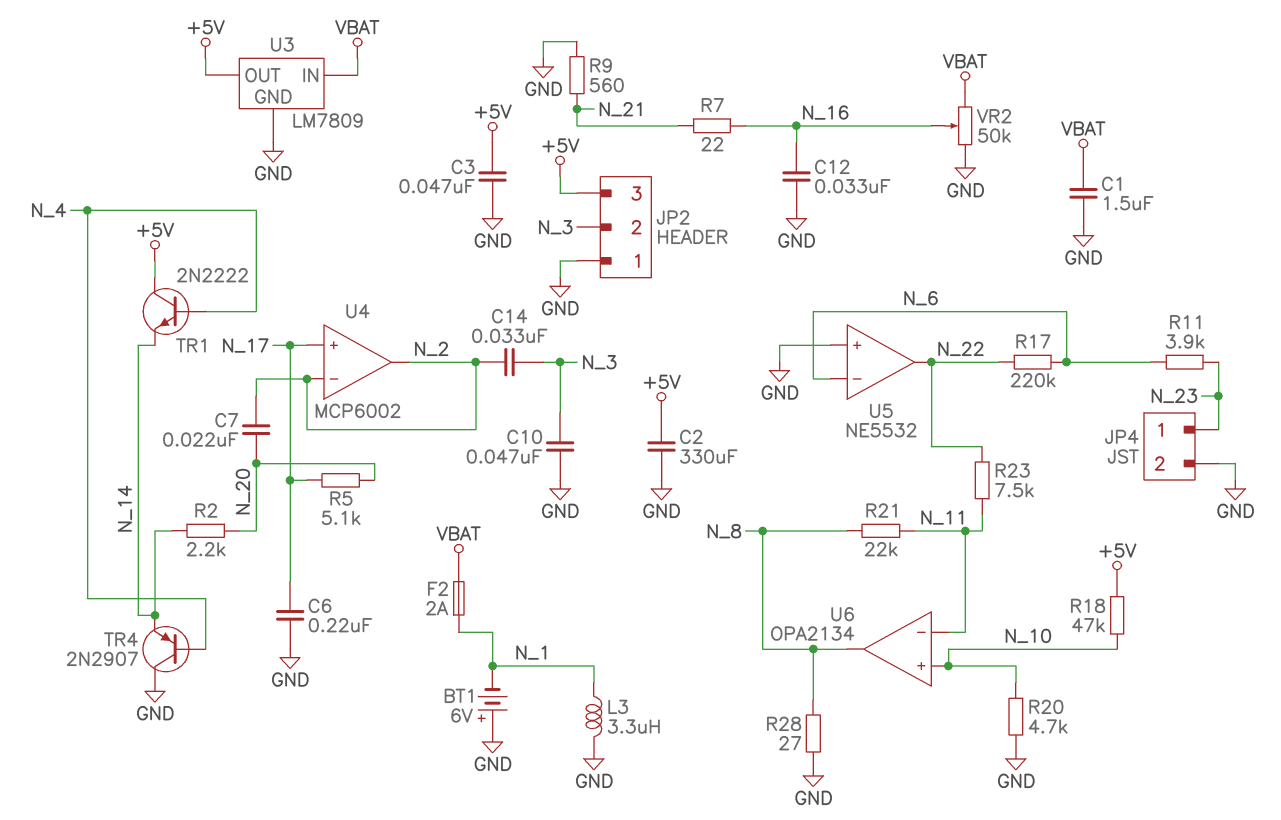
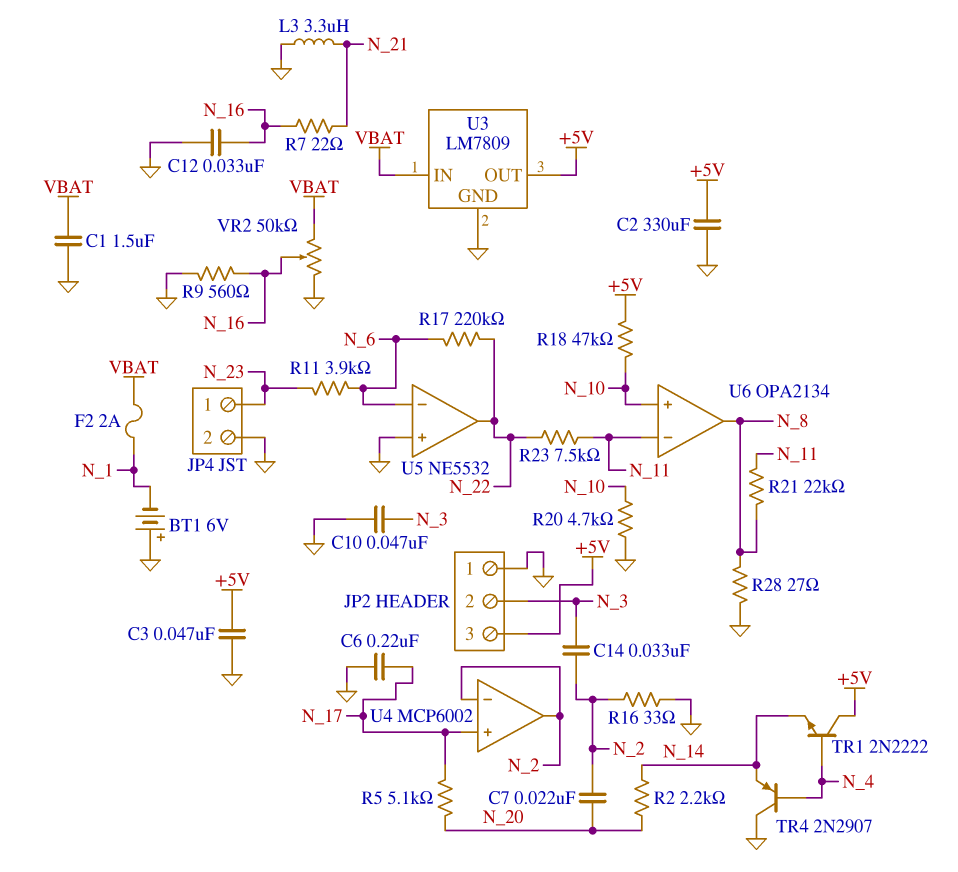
L3: 3.3uH (GND, N_1) -> 3.3uH (GND, N_21)
R9: 560 (GND, N_21) -> 560 (GND, N_16)
R16: none -> 33 (GND, N_2)

